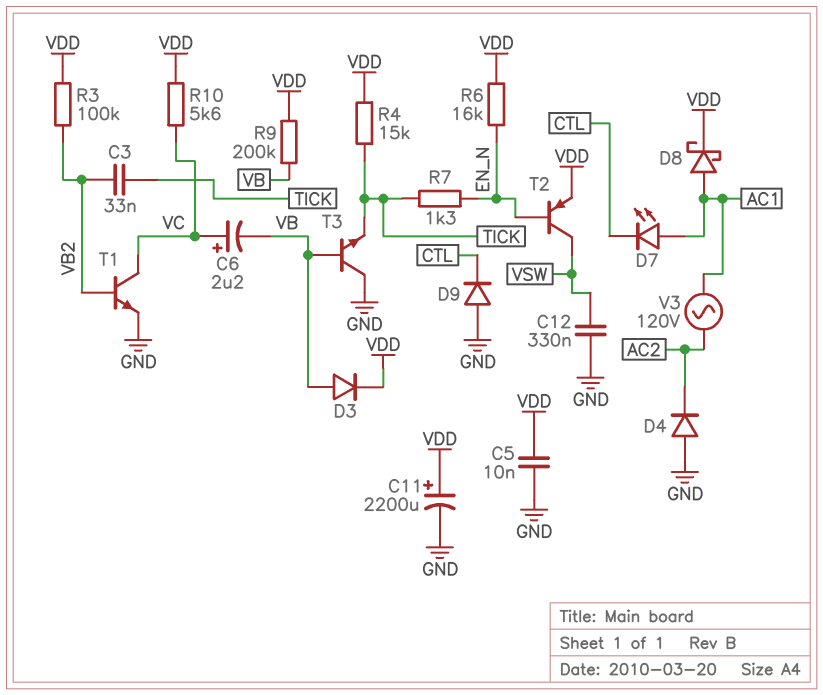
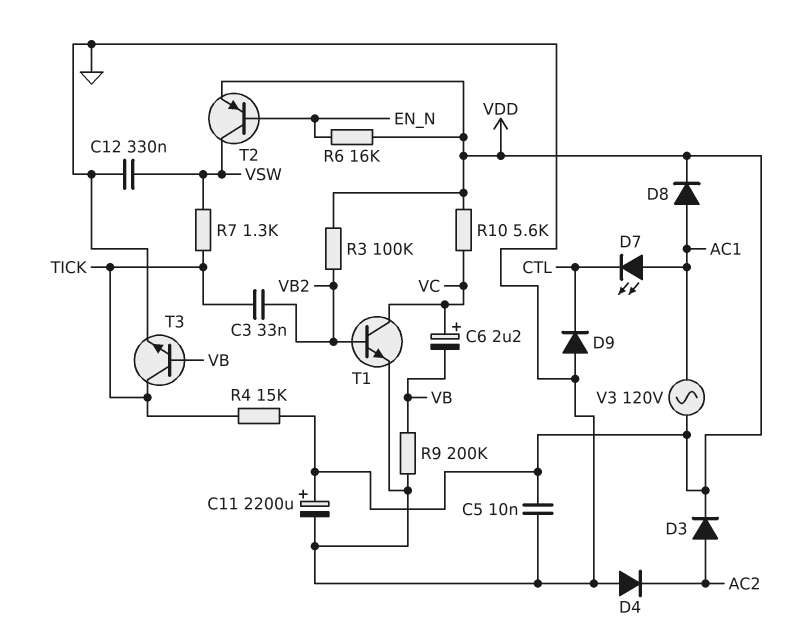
D3: diode (A VB, K VDD) -> diode (A AC2, K VDD)
D8: schottky (A AC1, K VDD) -> diode (A AC1, K VDD)
R7: 1.3k (EN_N, TICK) -> 1.3k (TICK, VSW)
R9: 200k (VB, VDD) -> 200k (GND, VB)
T3: NPN (B VB, C GND, E TICK) -> NPN (B VB, C TICK, E GND)
V3: AC 120V (AC1, AC2) -> AC 120V (AC1, VDD)

